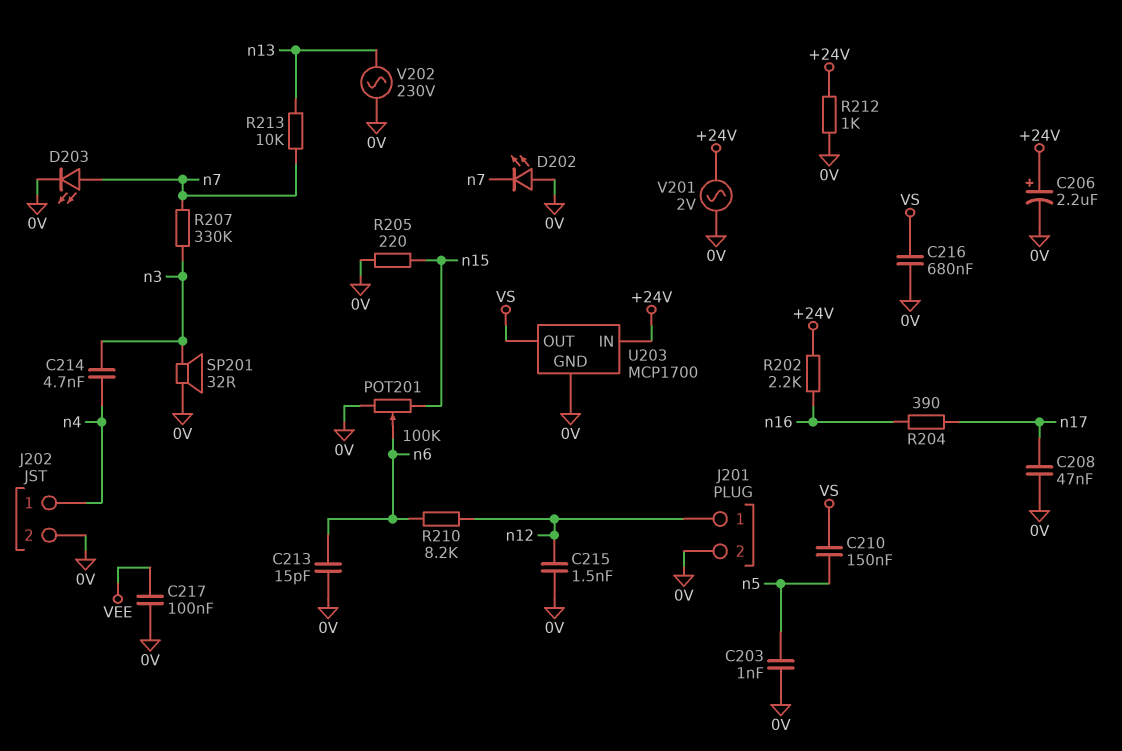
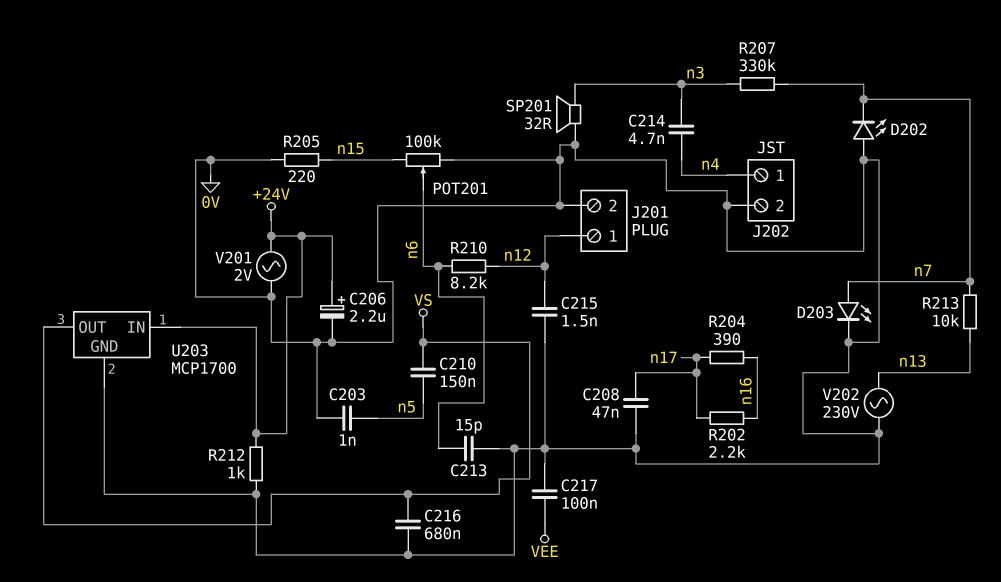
R202: 2.2k (+24V, n16) -> 2.2k (n16, n17)

